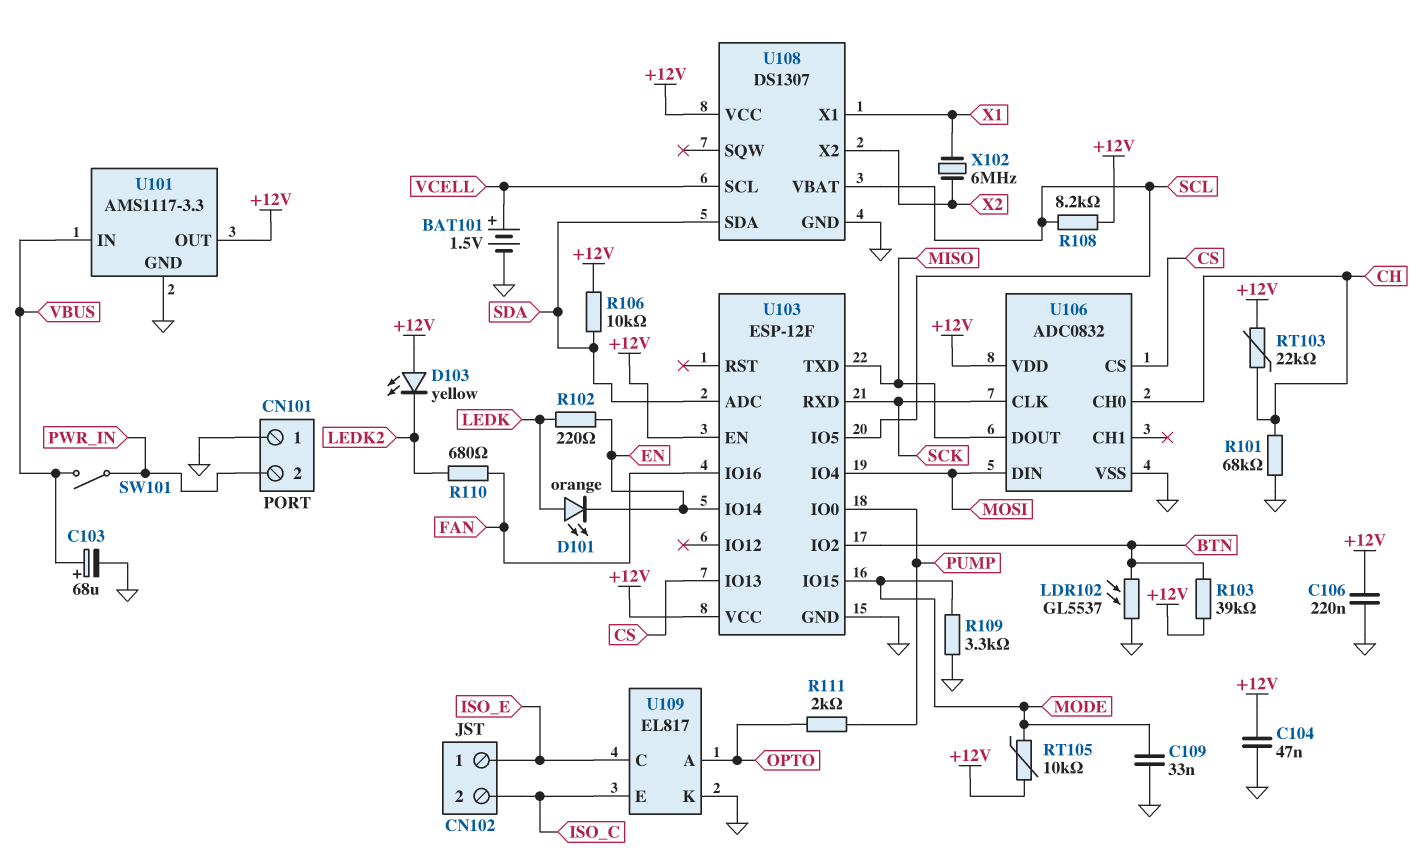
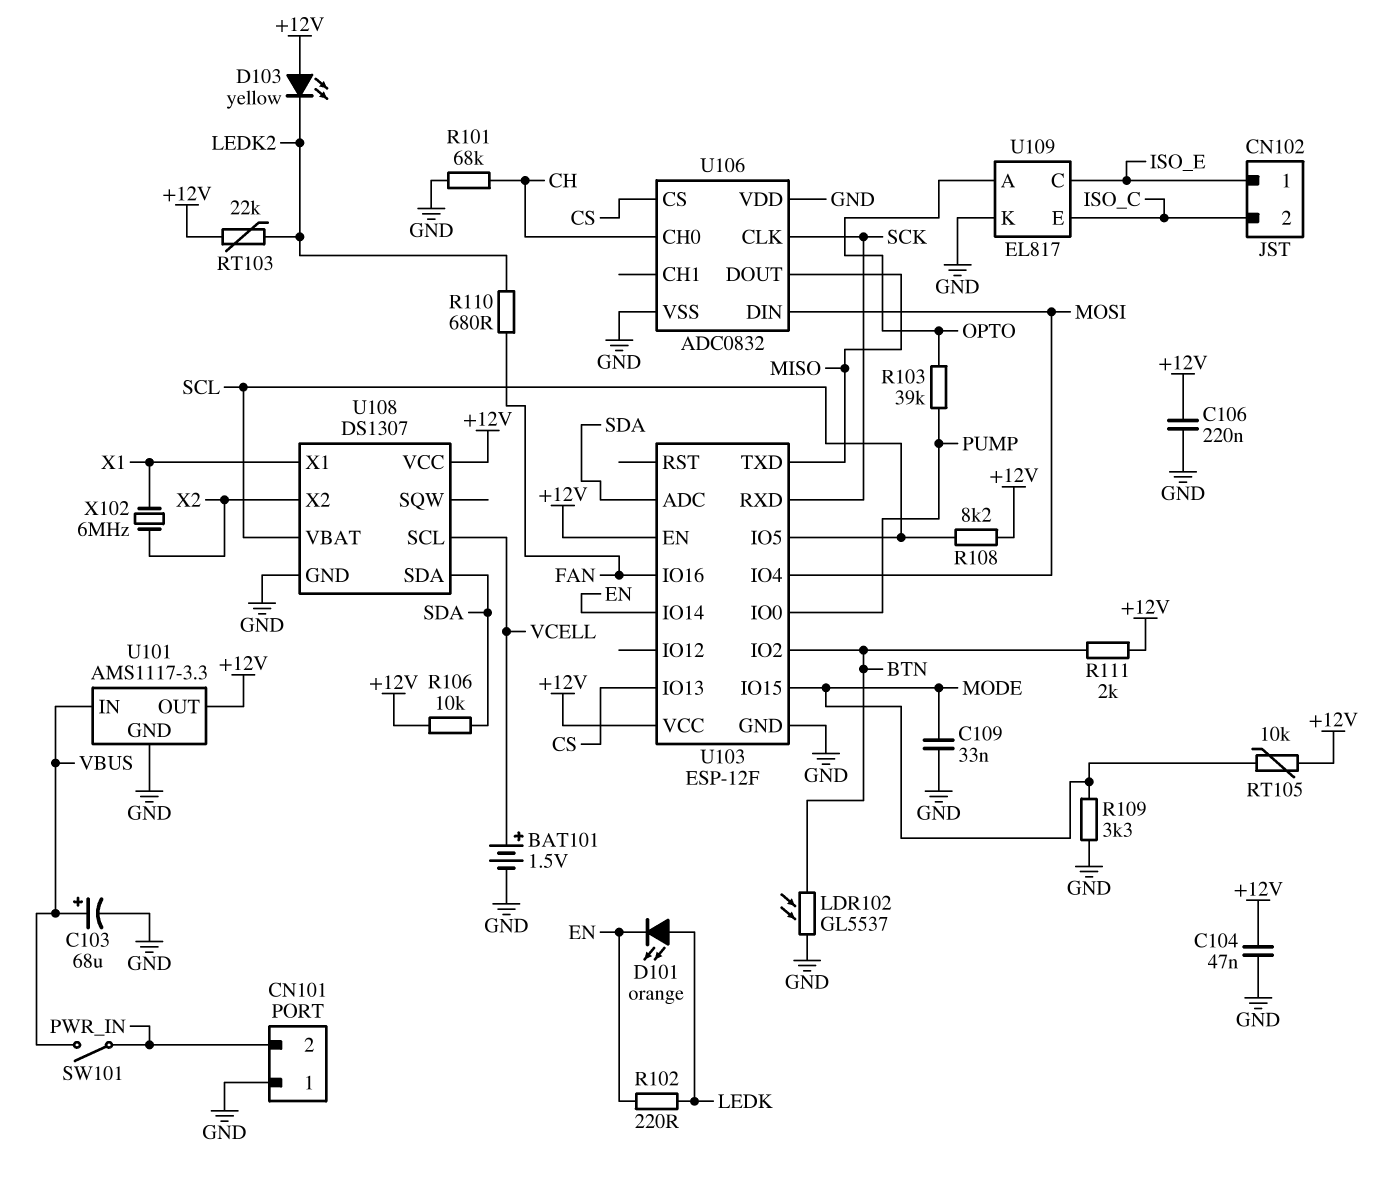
R103: 39k (+12V, BTN) -> 39k (OPTO, PUMP)
R111: 2k (OPTO, PUMP) -> 2k (+12V, BTN)
RT103: 22k (+12V, CH) -> 22k (+12V, LEDK2)
U106 pin VDD: +12V -> GND

